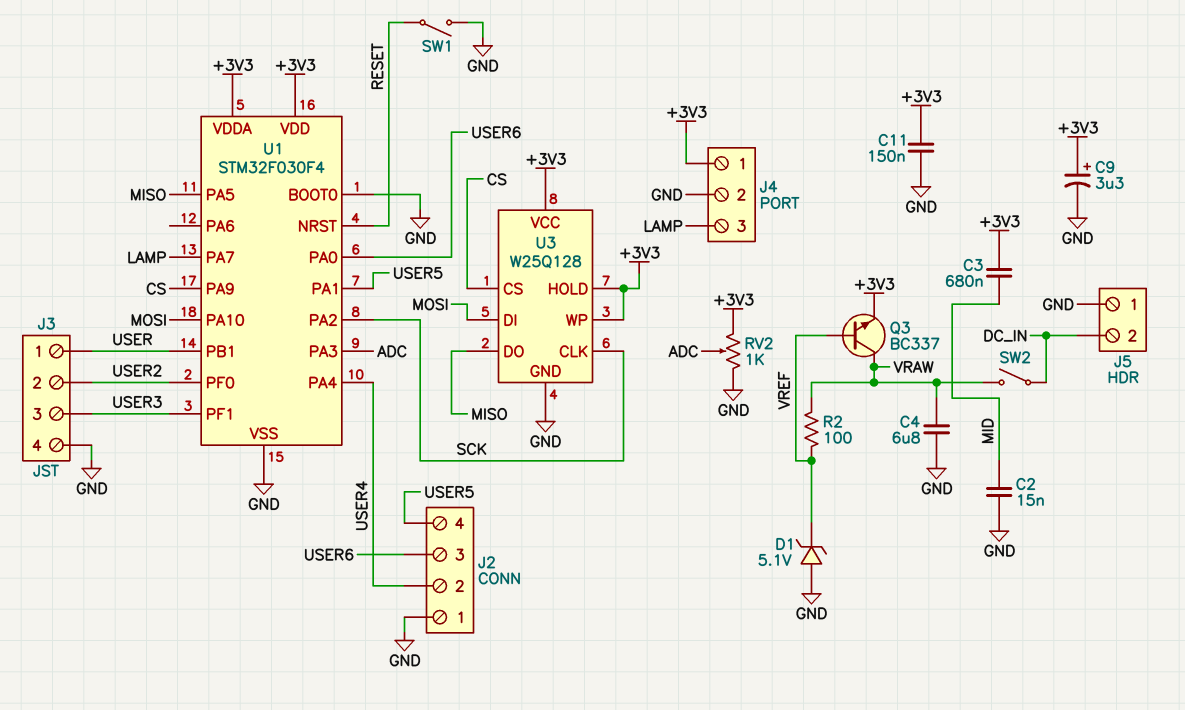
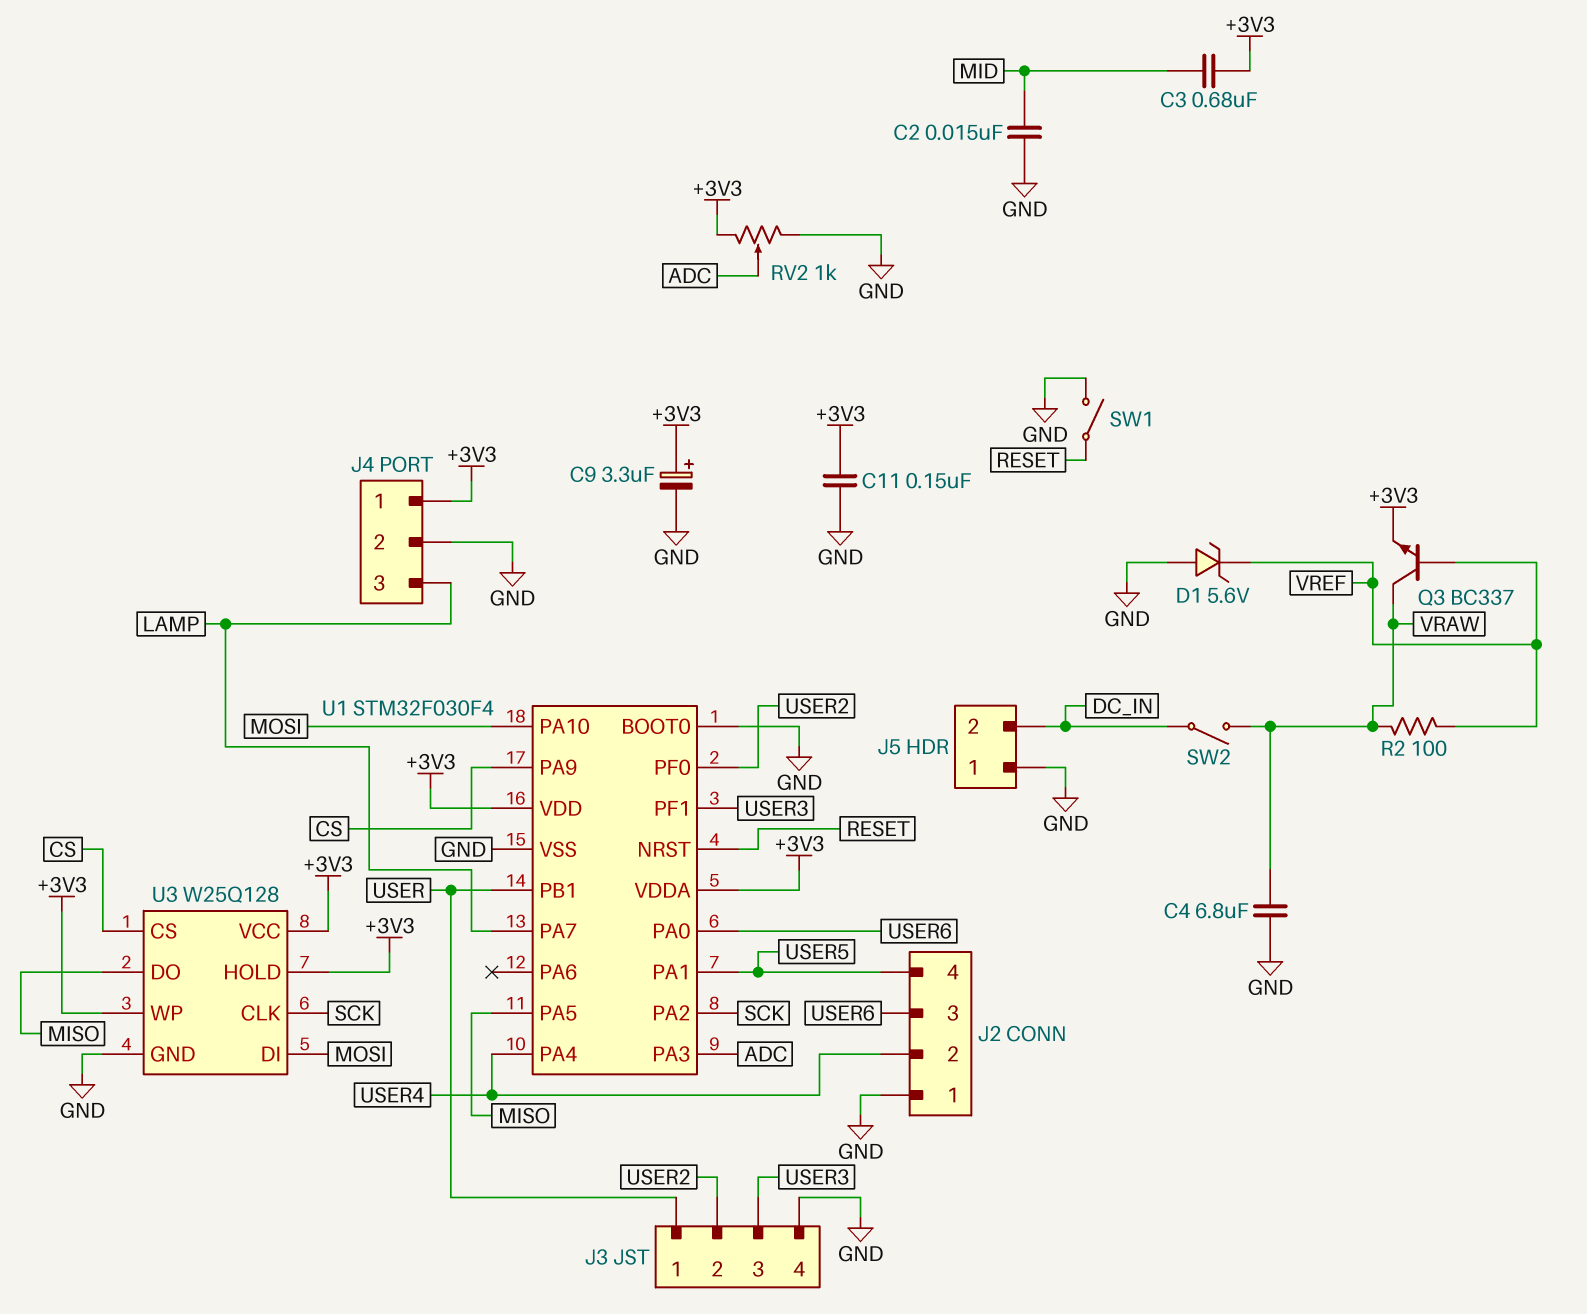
D1: zener 5.1V (A GND, K VREF) -> zener 5.6V (A GND, K VREF)

